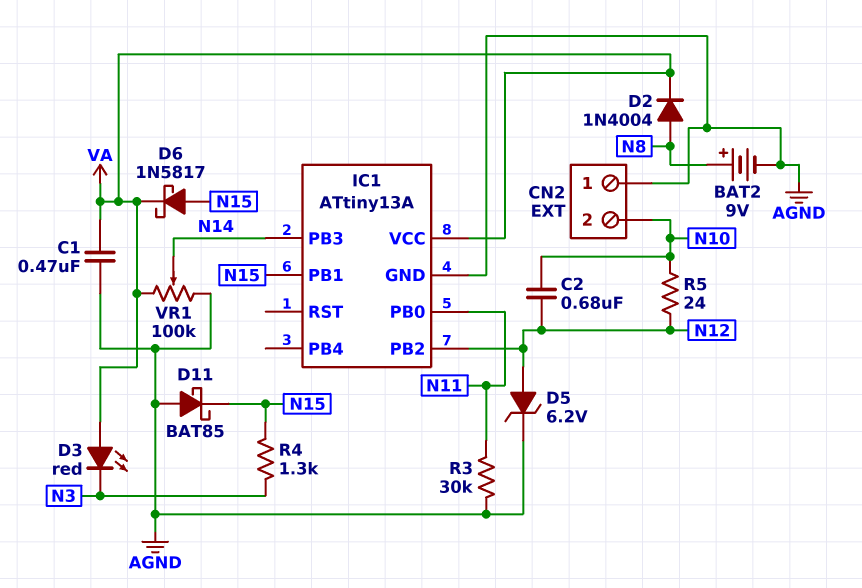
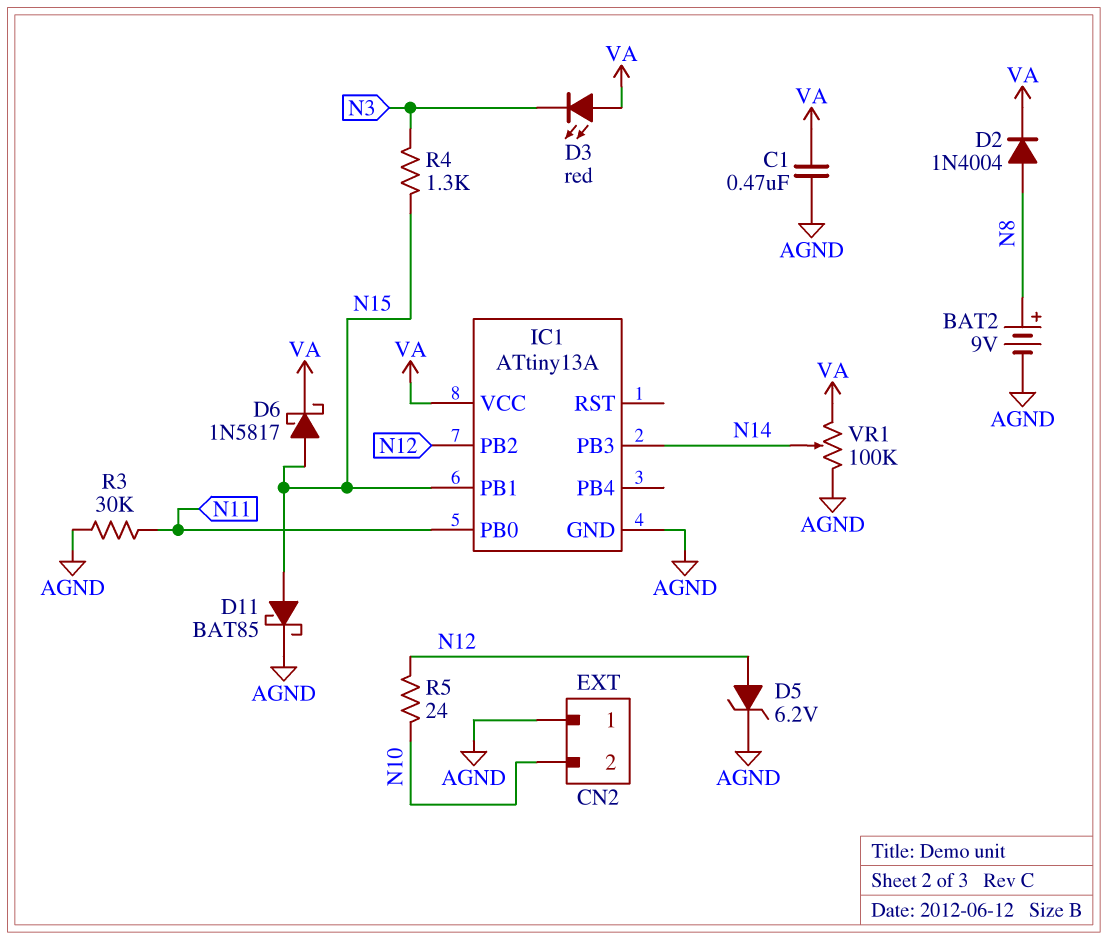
C2: 680nF (N10, N12) -> none
D11: schottky BAT85 (A AGND, K N15) -> schottky BAT85 (A N15, K AGND)

